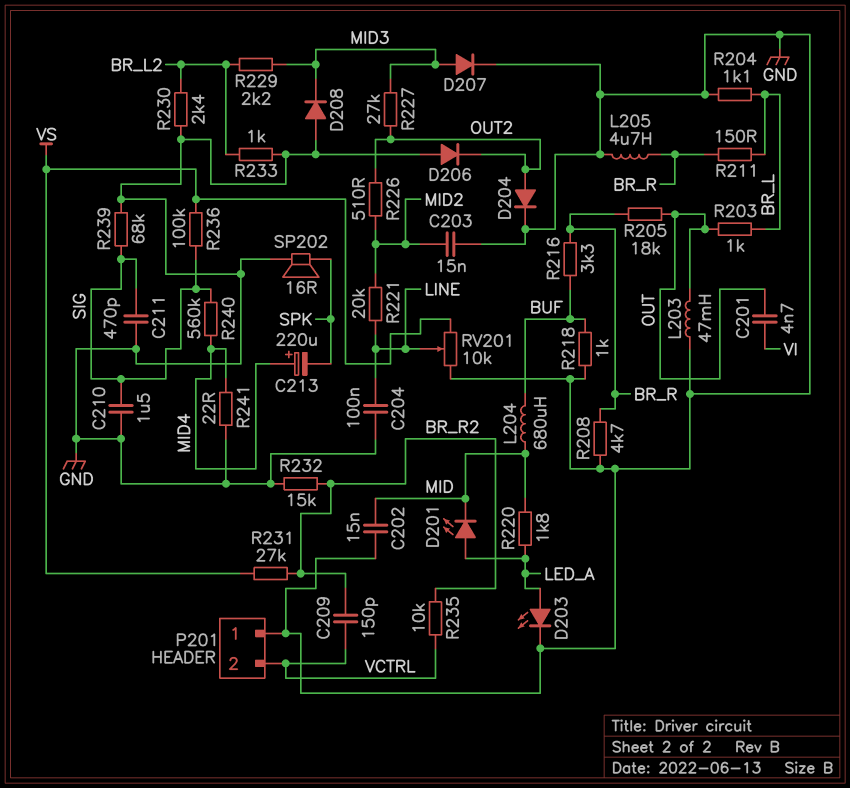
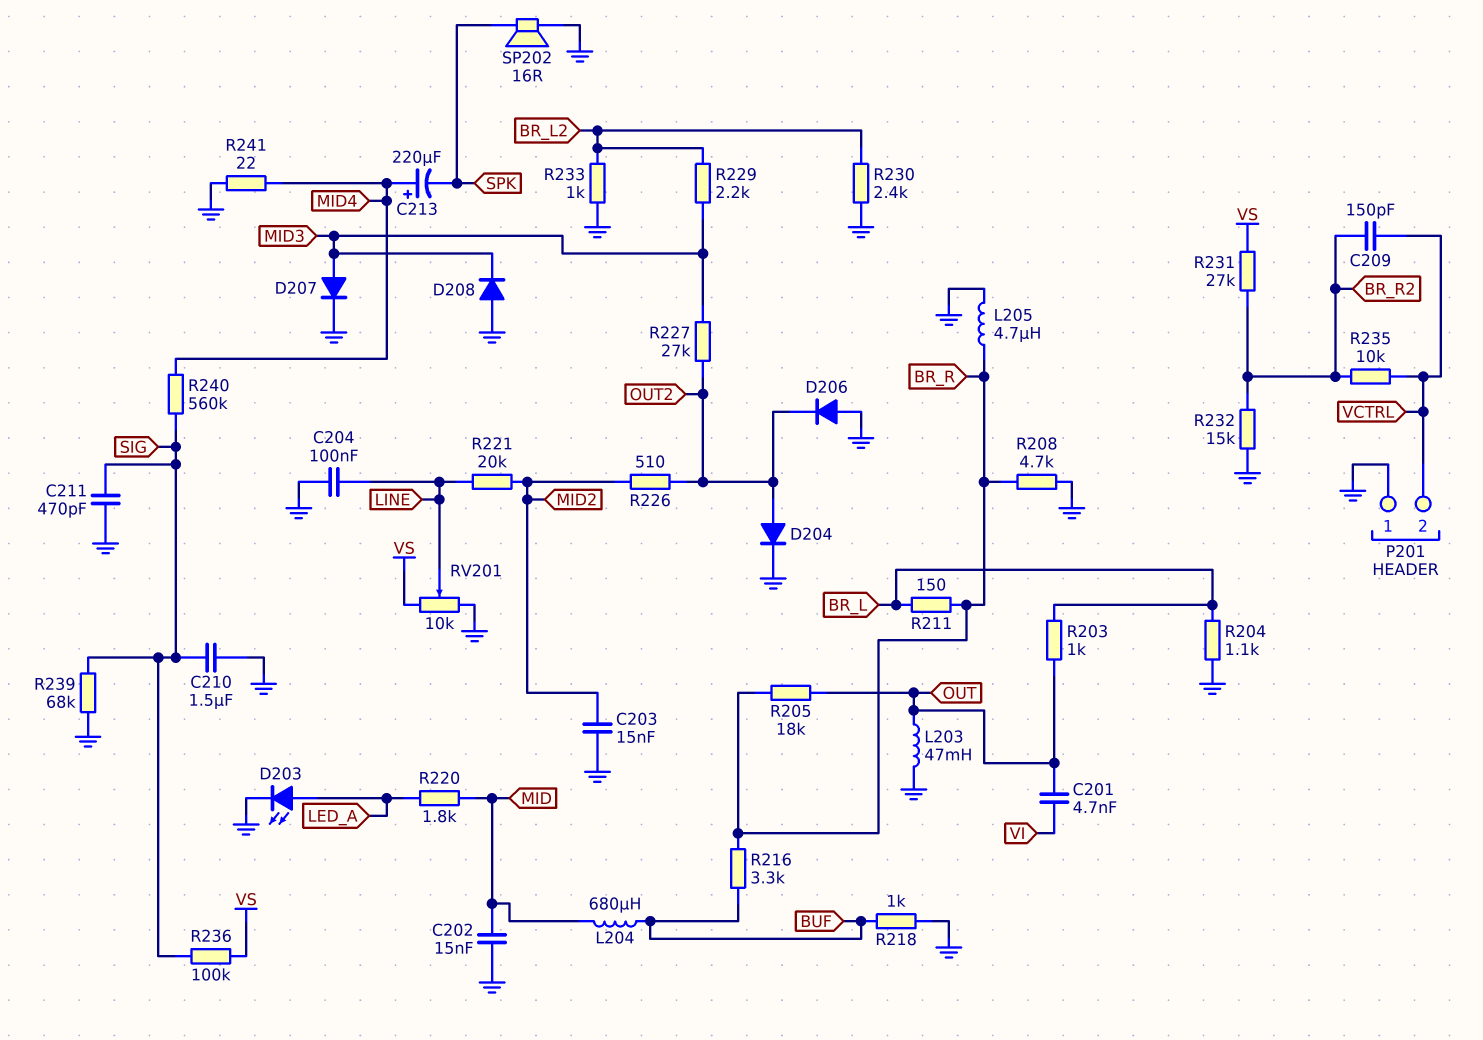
D201: LED (A LED_A, K MID) -> none

